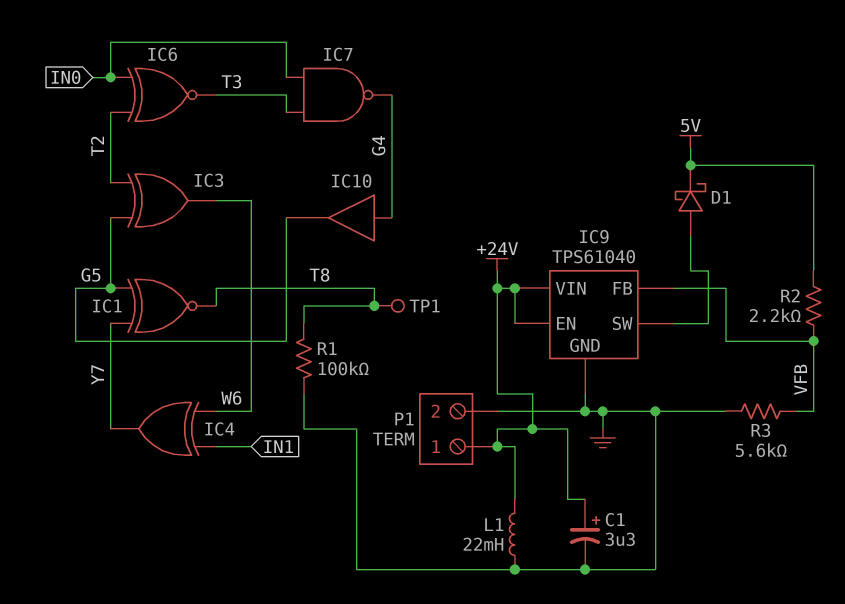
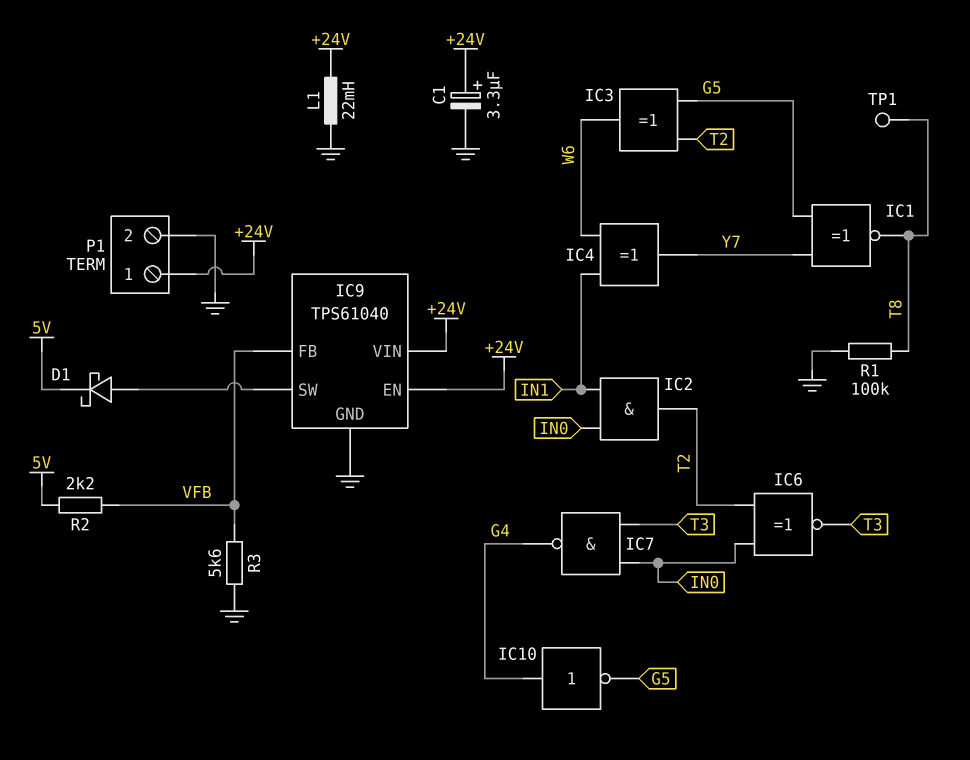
IC2: none -> AND (in IN0, in IN1, out T2)
IC10: buffer (in G4, out G5) -> NOT (in G4, out G5)

